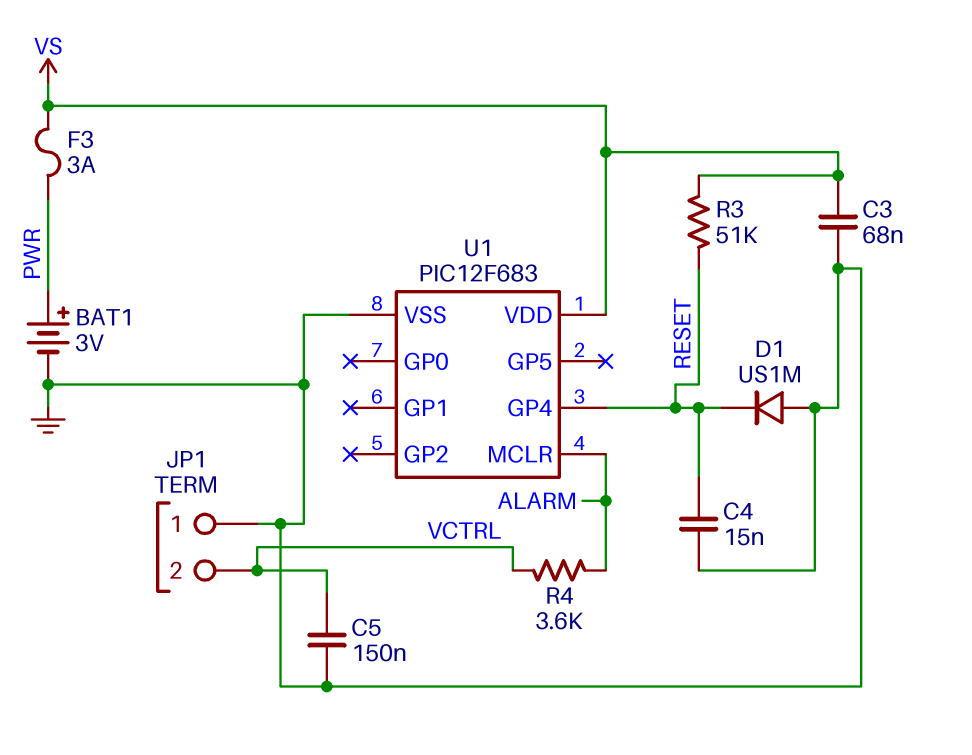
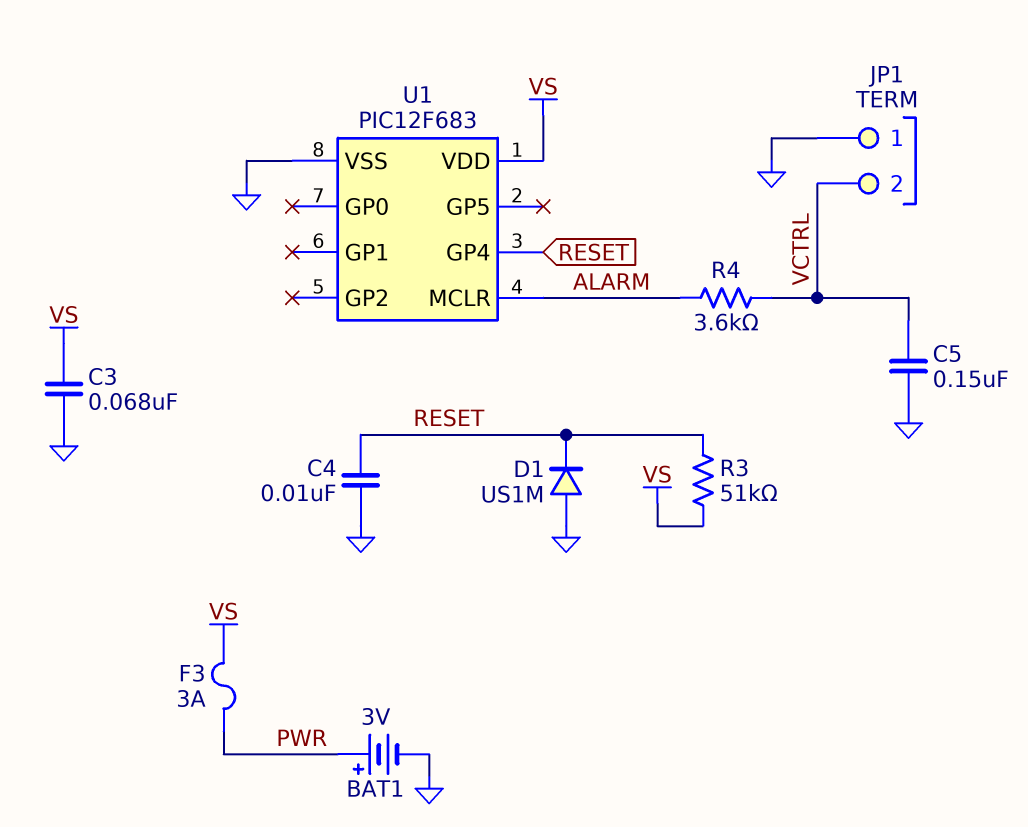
C4: 15nF (GND, RESET) -> 10nF (GND, RESET)

